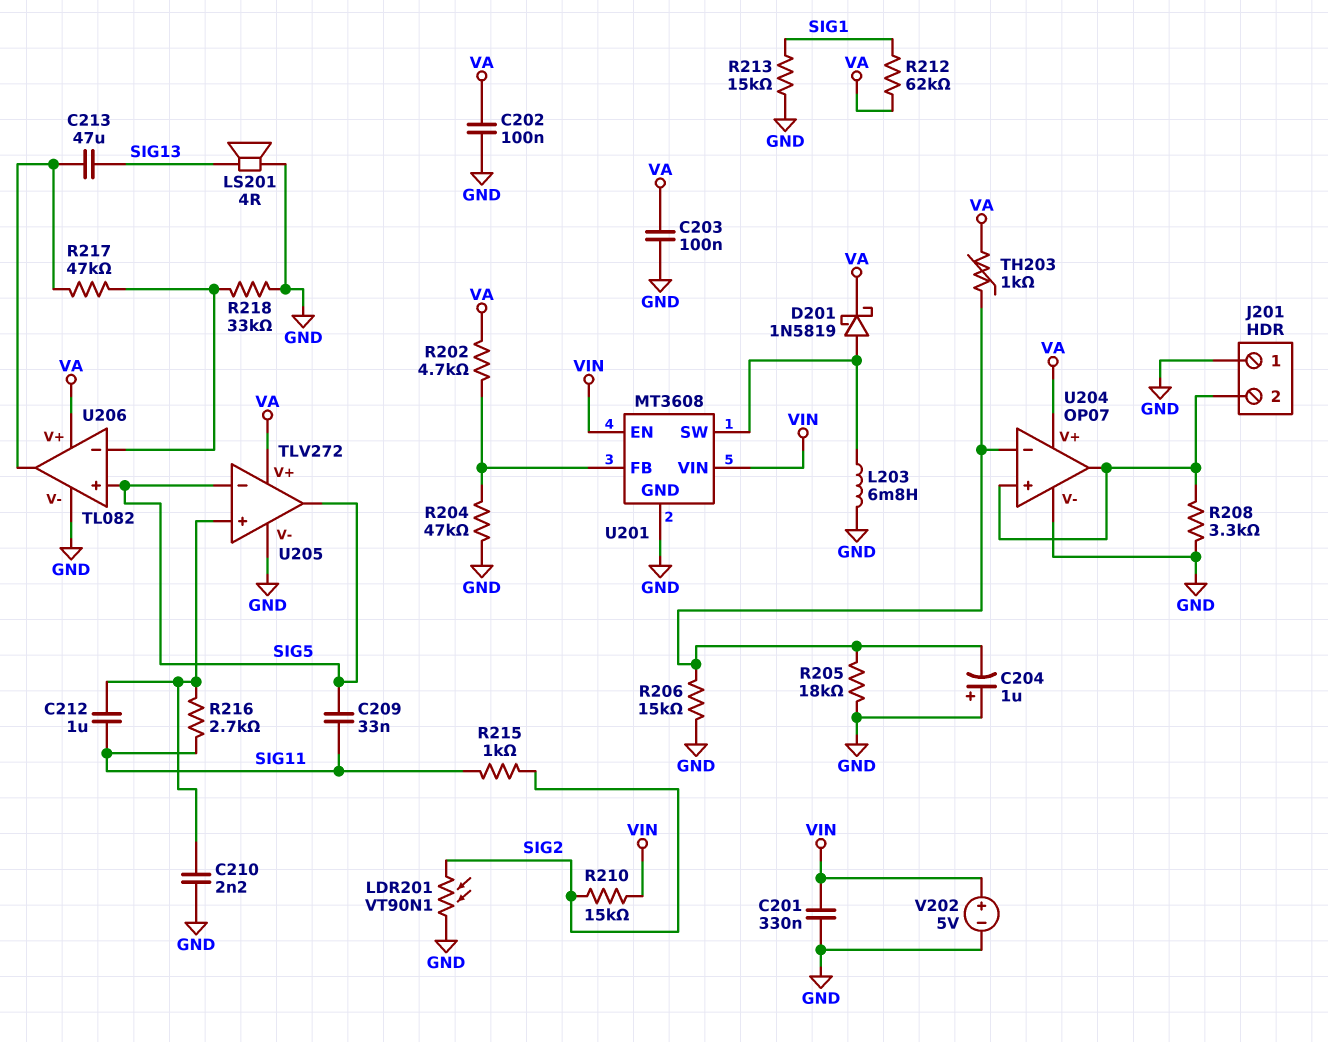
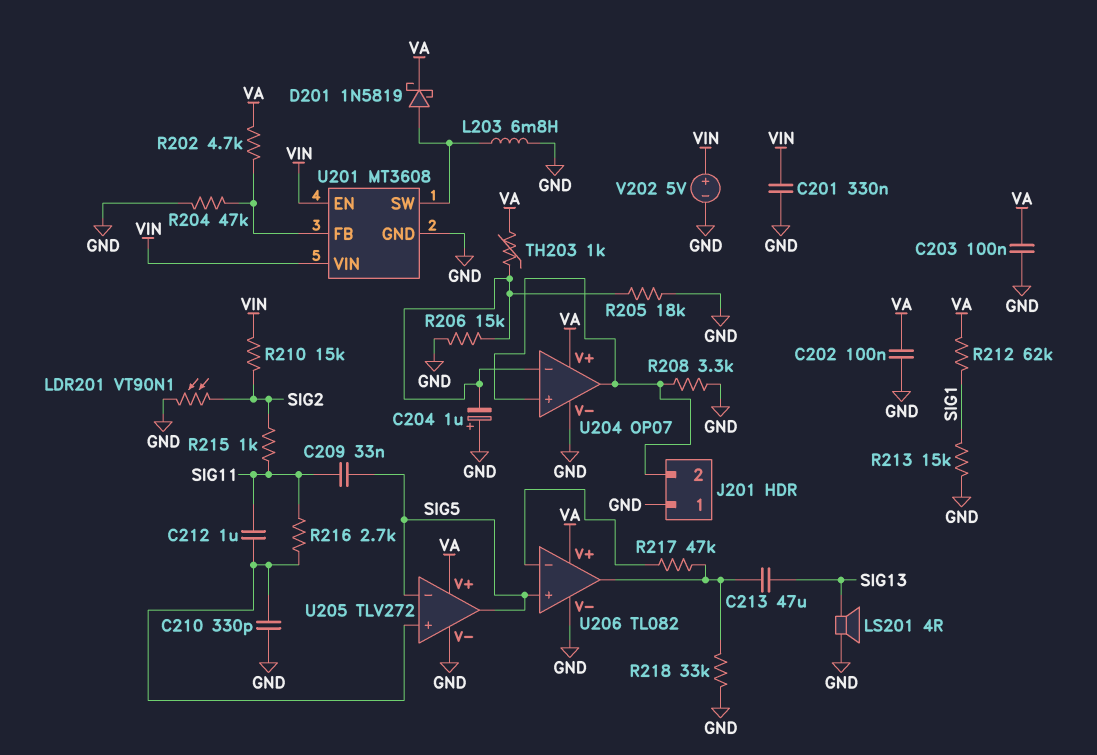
C210: 2.2nF (GND, U205/in+) -> 330pF (GND, U205/in+)
R218: 33k (GND, U206/in-) -> 33k (GND, U206/out)

